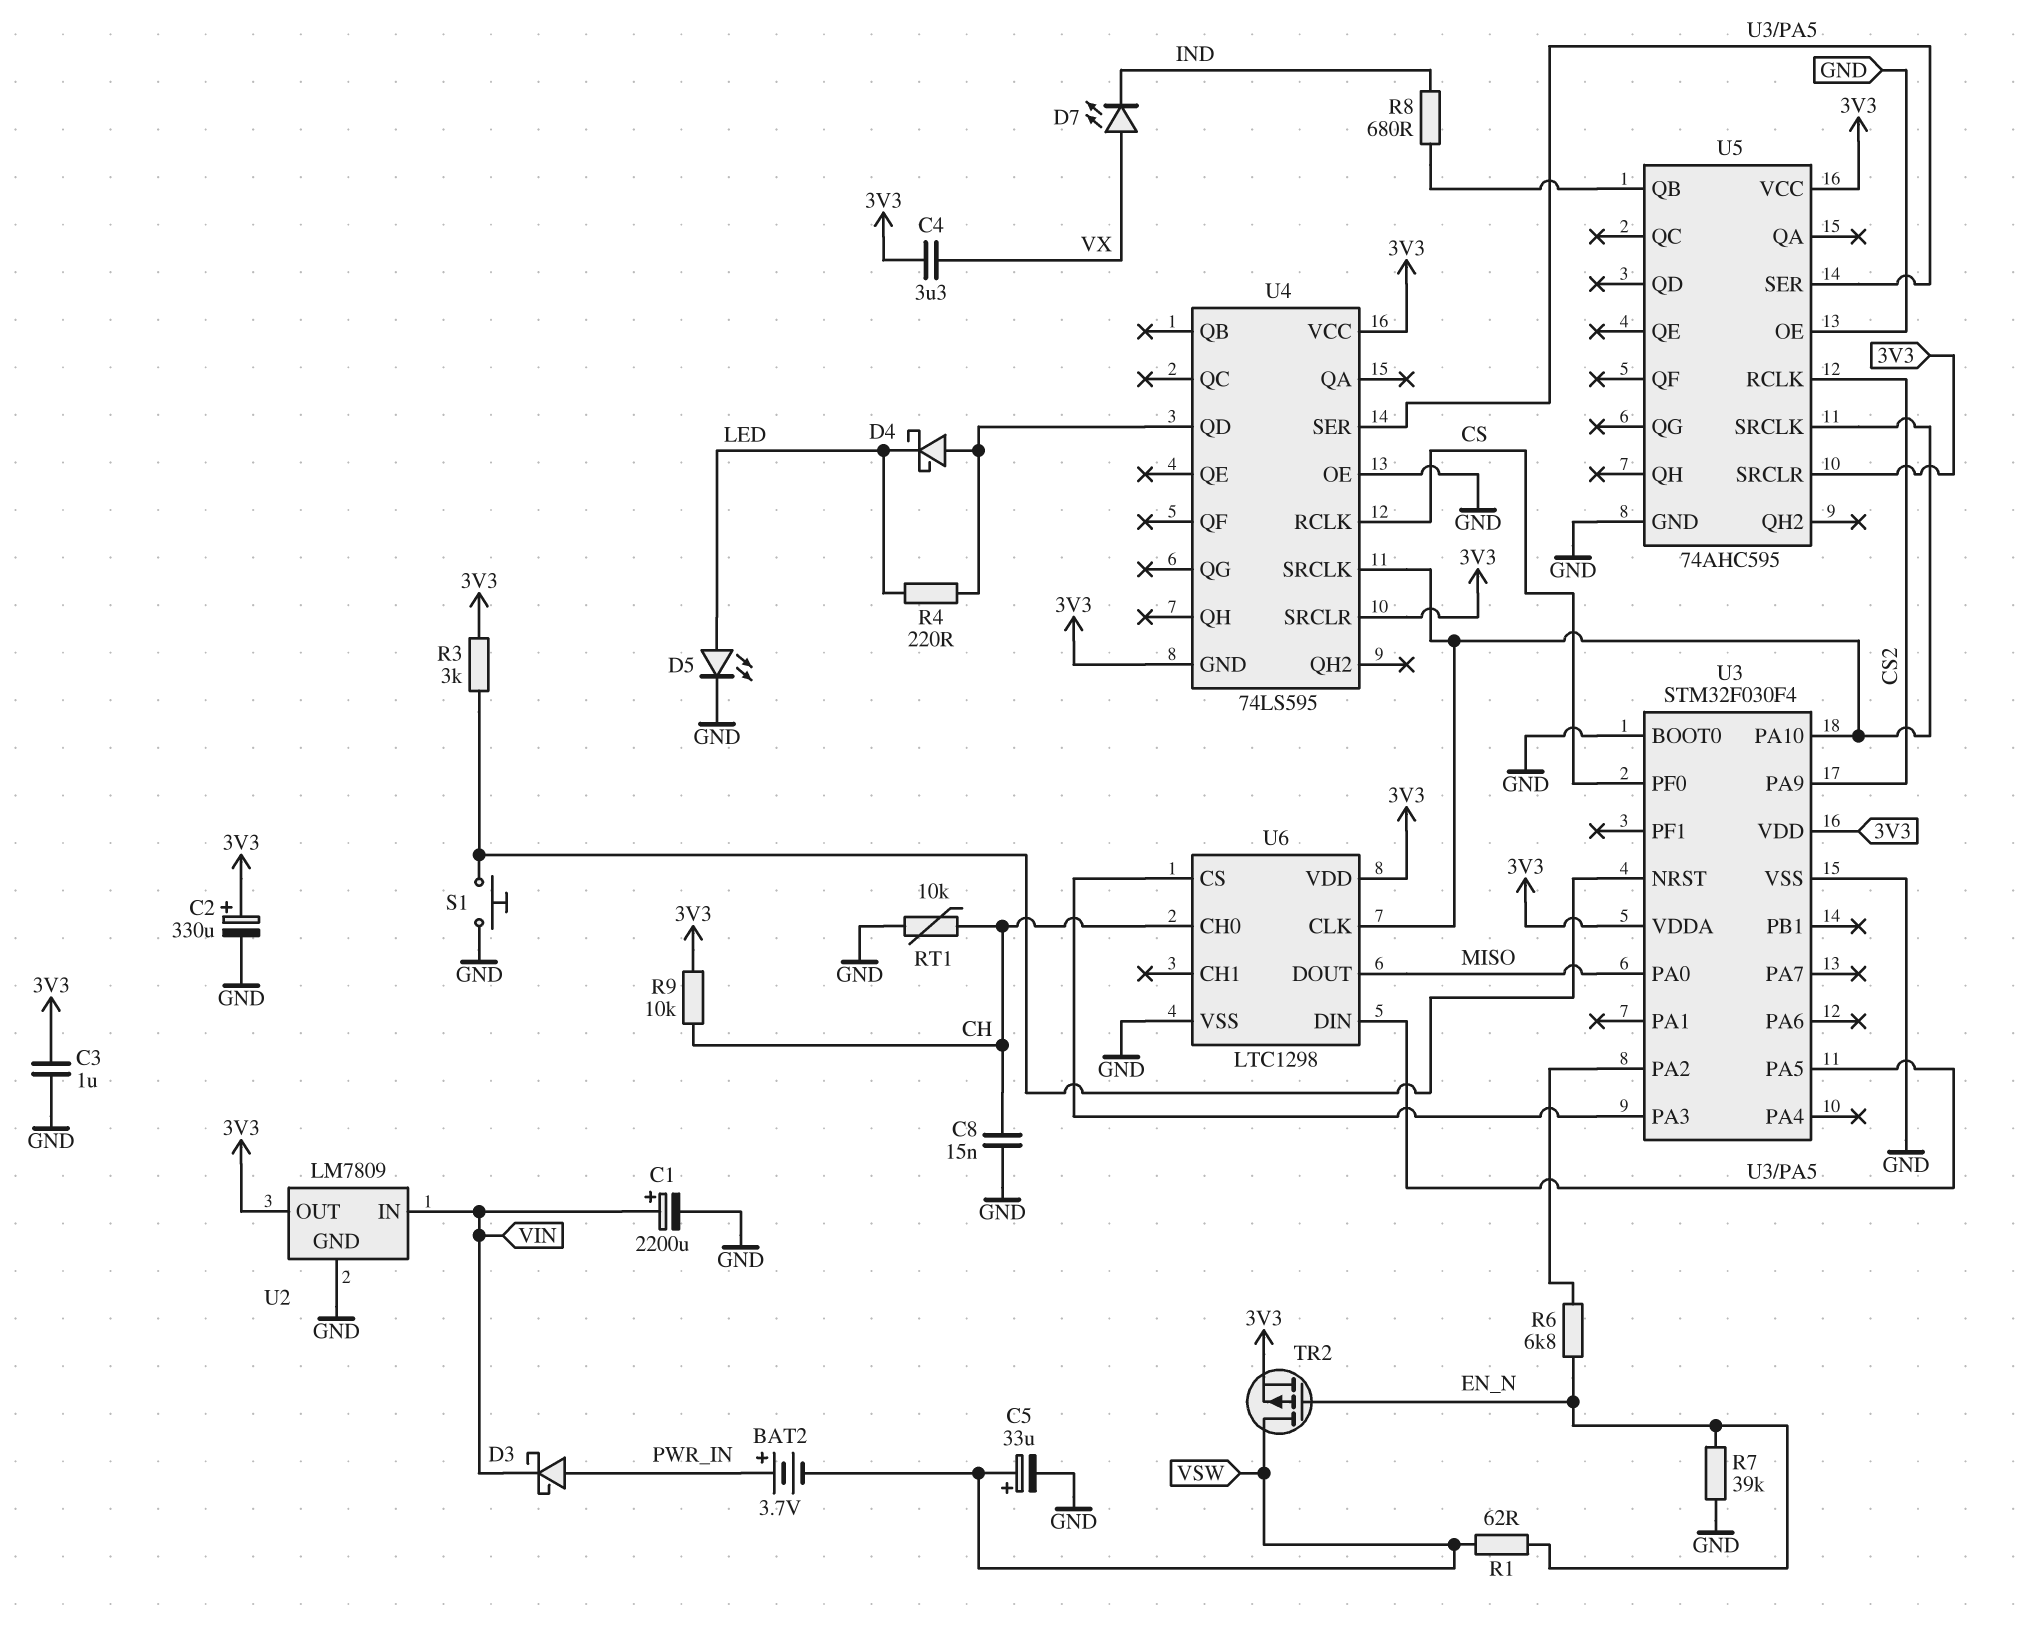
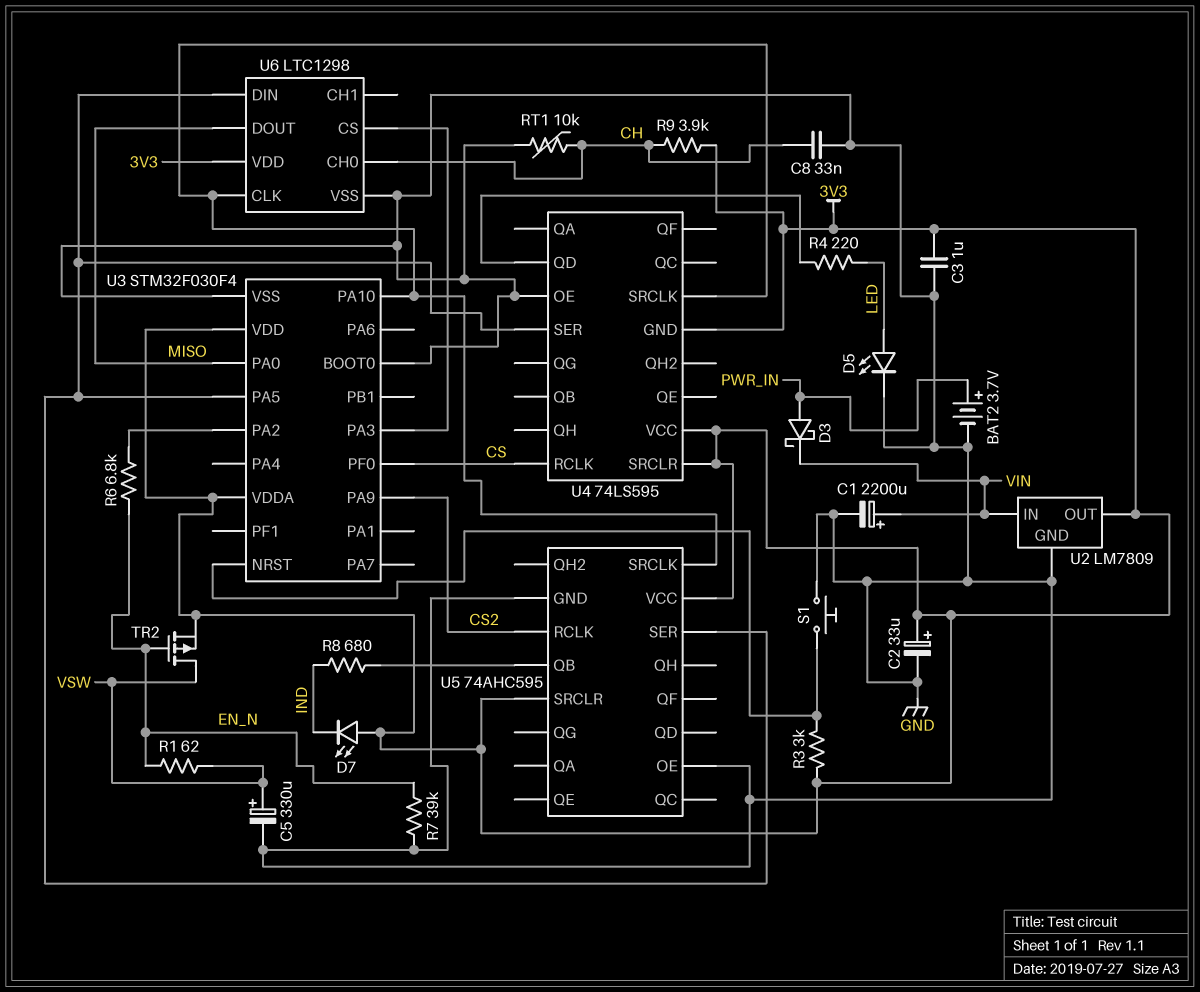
BAT2: 3.7V (plus PWR_IN, minus VSW) -> 3.7V (plus PWR_IN, minus GND)
C2: 330uF (plus 3V3, minus GND) -> 33uF (plus 3V3, minus GND)
C4: 3.3uF (3V3, VX) -> none
C5: 33uF (plus VSW, minus GND) -> 330uF (plus VSW, minus GND)
C8: 15nF (CH, GND) -> 33nF (CH, GND)
D4: schottky (A U4/QD, K LED) -> none
D7: LED (A VX, K IND) -> LED (A 3V3, K IND)
R9: 10k (3V3, CH) -> 3.9k (3V3, CH)

